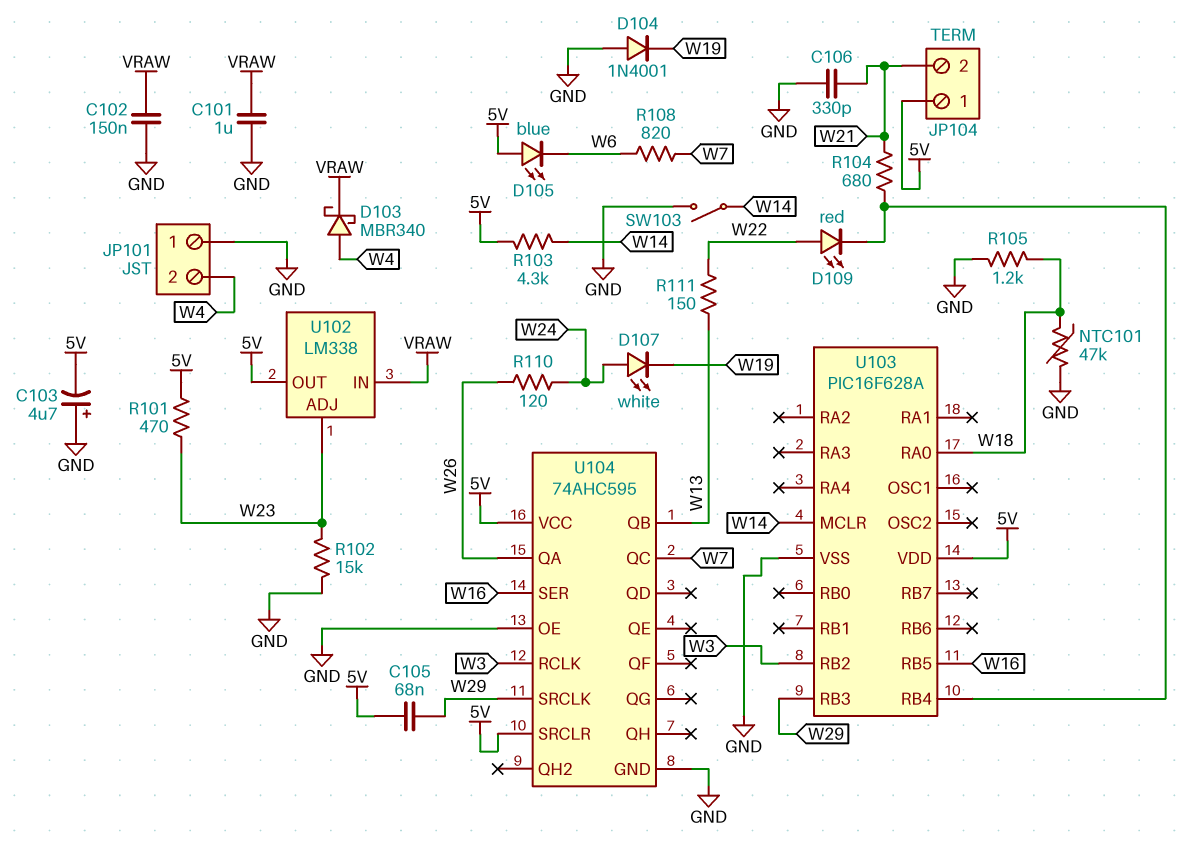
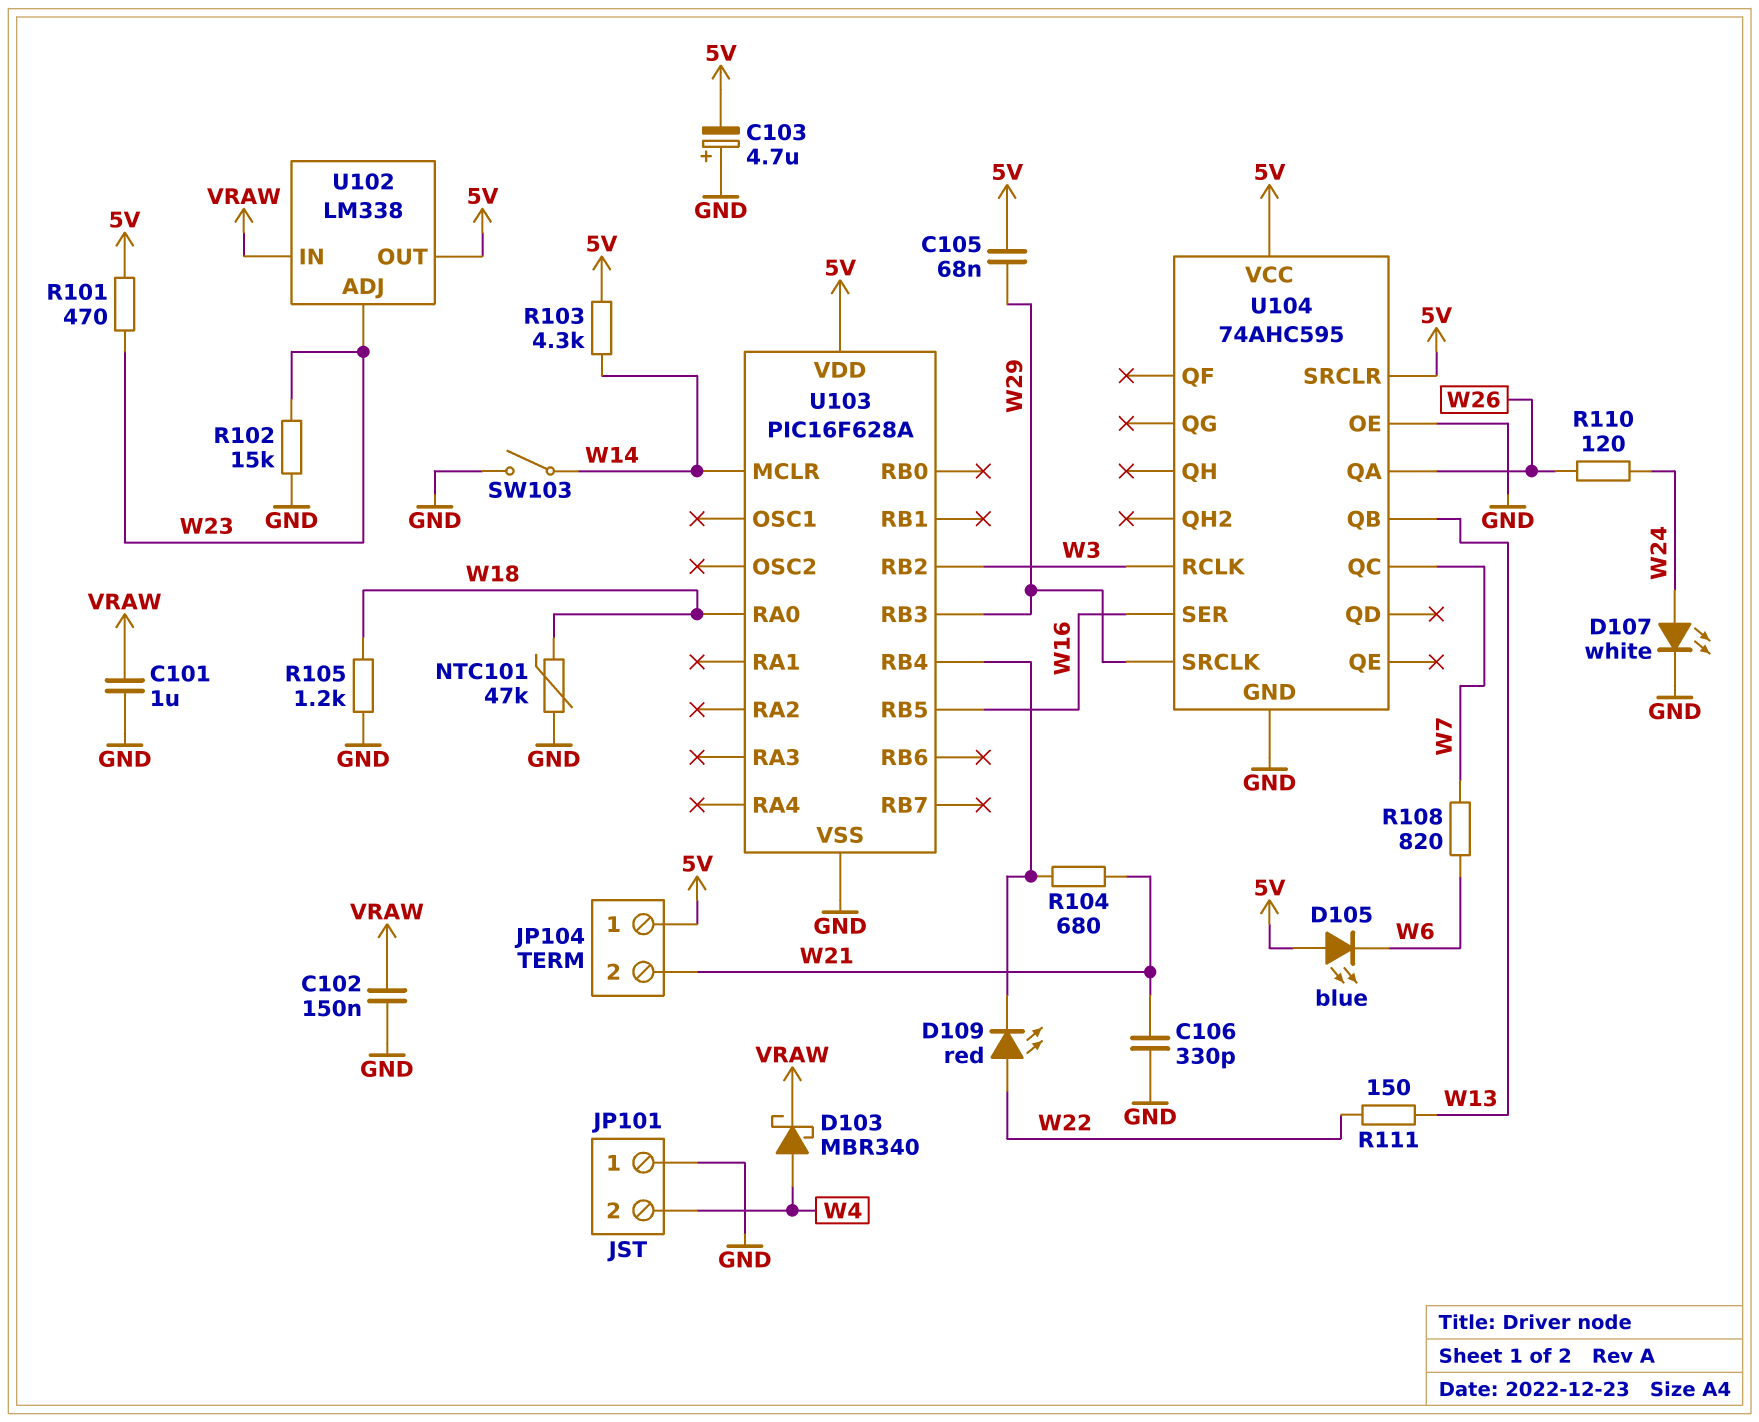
D104: diode 1N4001 (A GND, K W19) -> none
D107: LED white (A W24, K W19) -> LED white (A W24, K GND)

